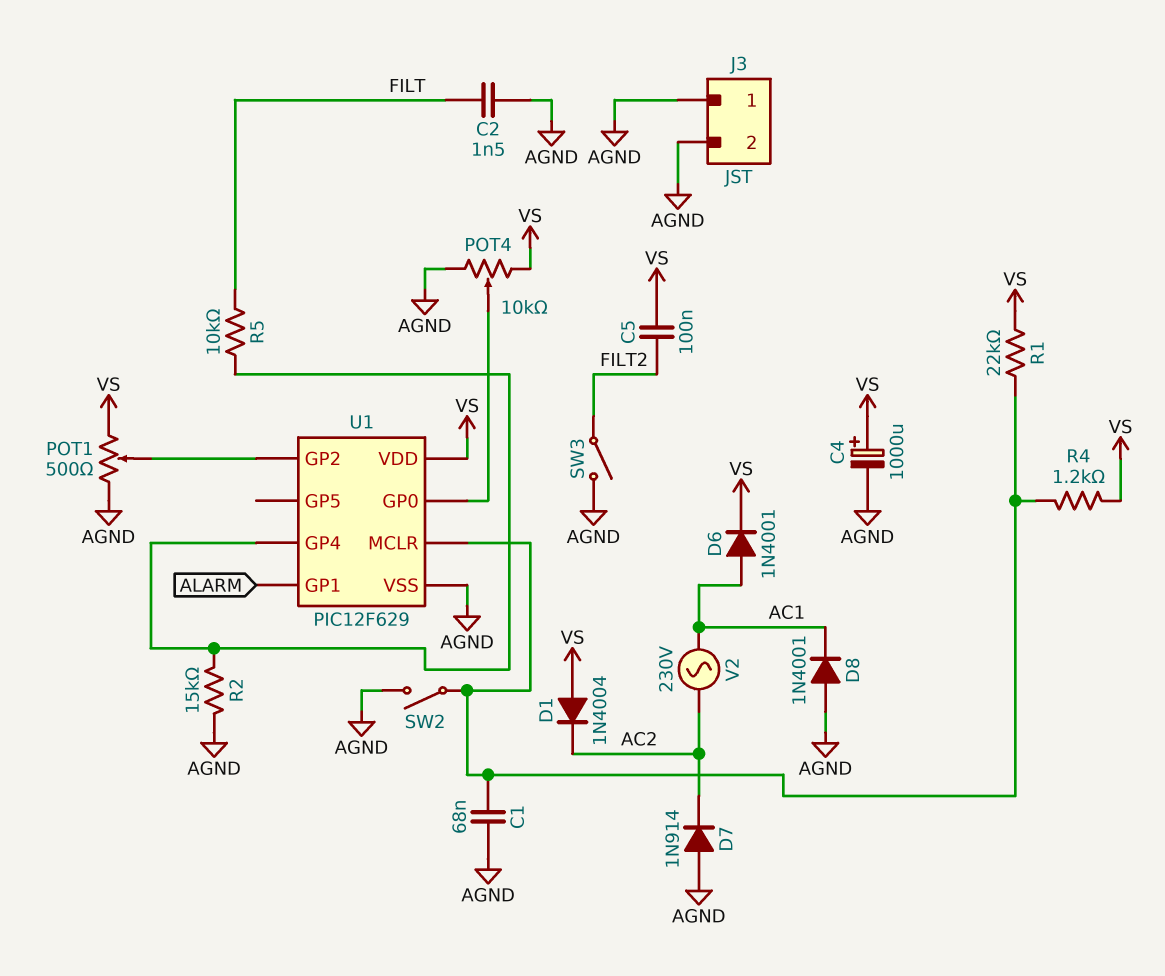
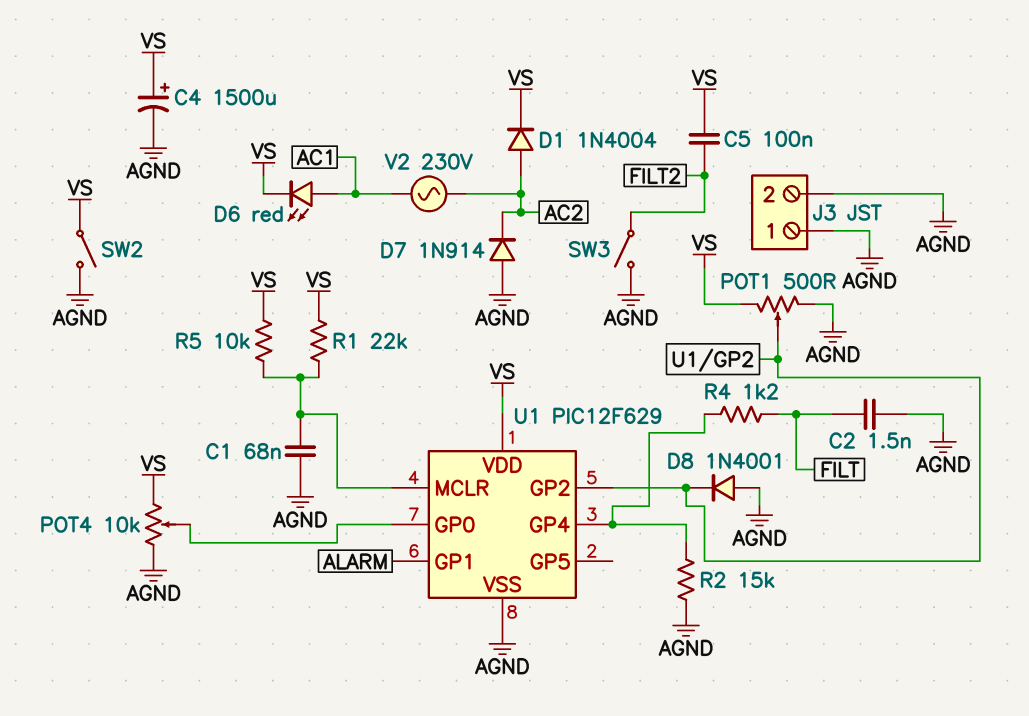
C4: 1000uF (plus VS, minus AGND) -> 1500uF (plus VS, minus AGND)
D1: diode 1N4004 (A VS, K AC2) -> diode 1N4004 (A AC2, K VS)
D6: diode 1N4001 (A AC1, K VS) -> LED red (A AC1, K VS)
D8: diode 1N4001 (A AGND, K AC1) -> diode 1N4001 (A AGND, K U1/GP2)
R4: 1.2k (U1/MCLR, VS) -> 1.2k (FILT, U1/GP4)
R5: 10k (FILT, U1/GP4) -> 10k (U1/MCLR, VS)
SW2: switch (AGND, U1/MCLR) -> switch (AGND, VS)

